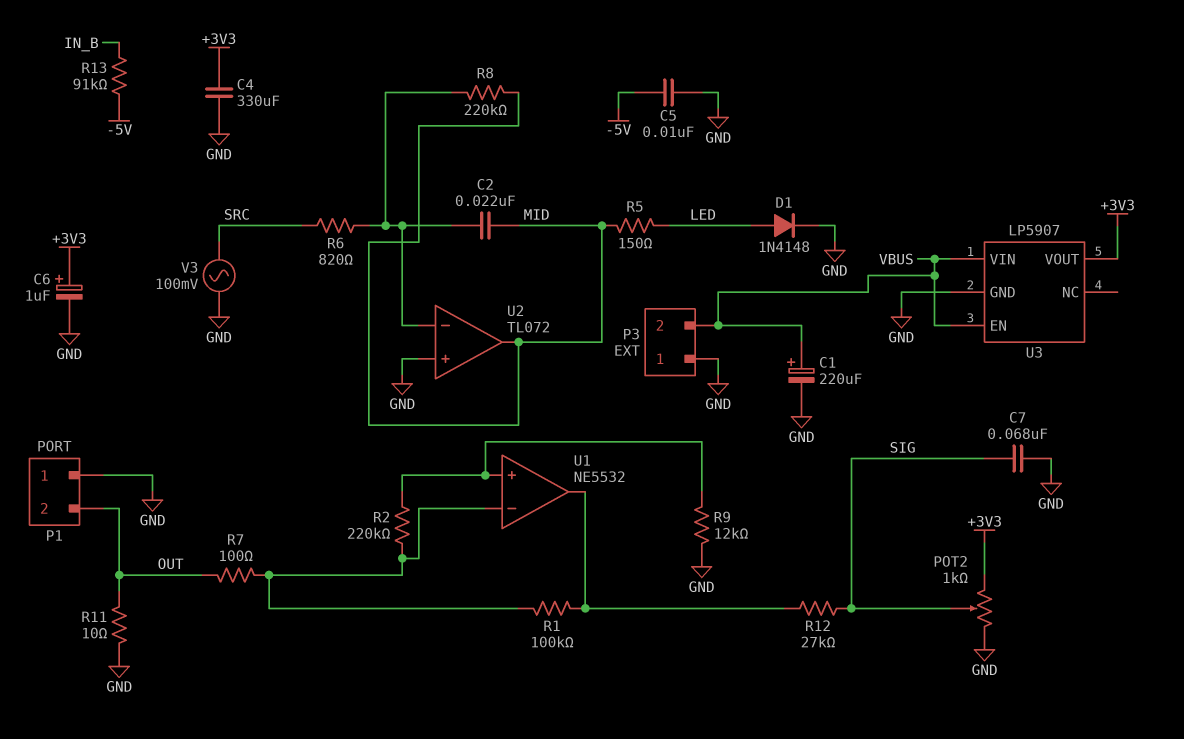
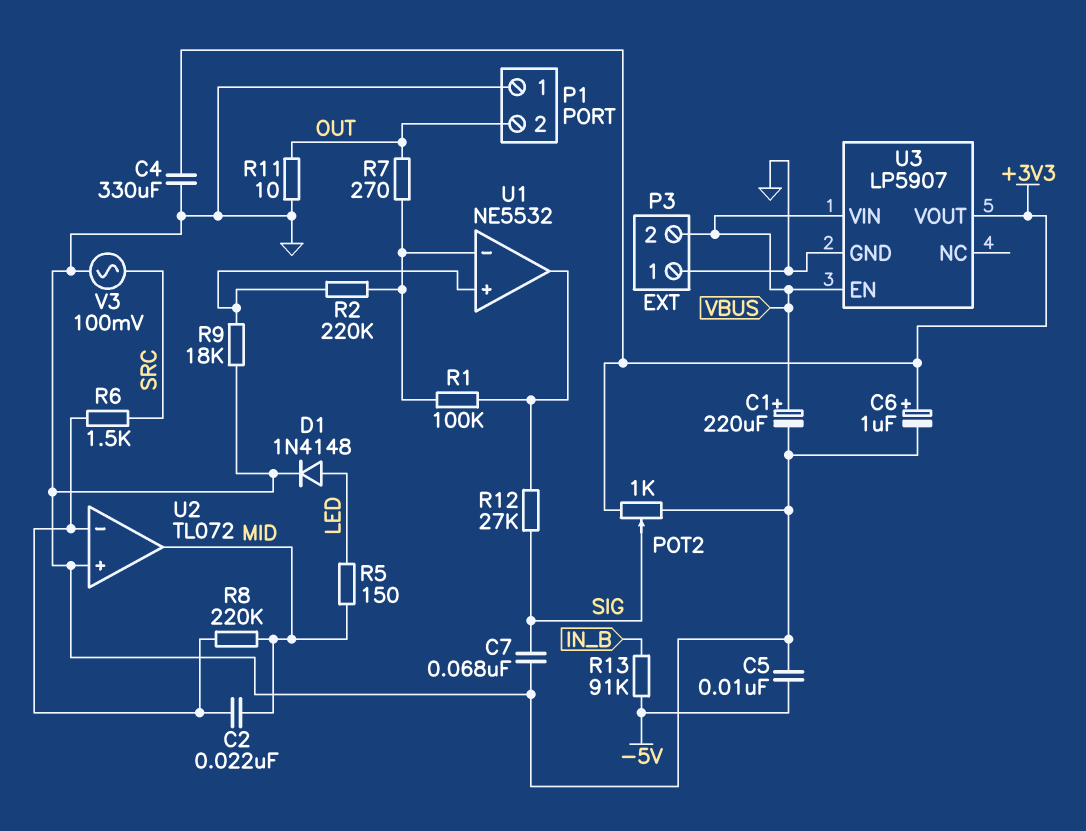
R6: 820 (SRC, U2/in-) -> 1.5k (SRC, U2/in-)
R7: 100 (OUT, U1/in-) -> 270 (OUT, U1/in-)
R9: 12k (GND, U1/in+) -> 18k (GND, U1/in+)

